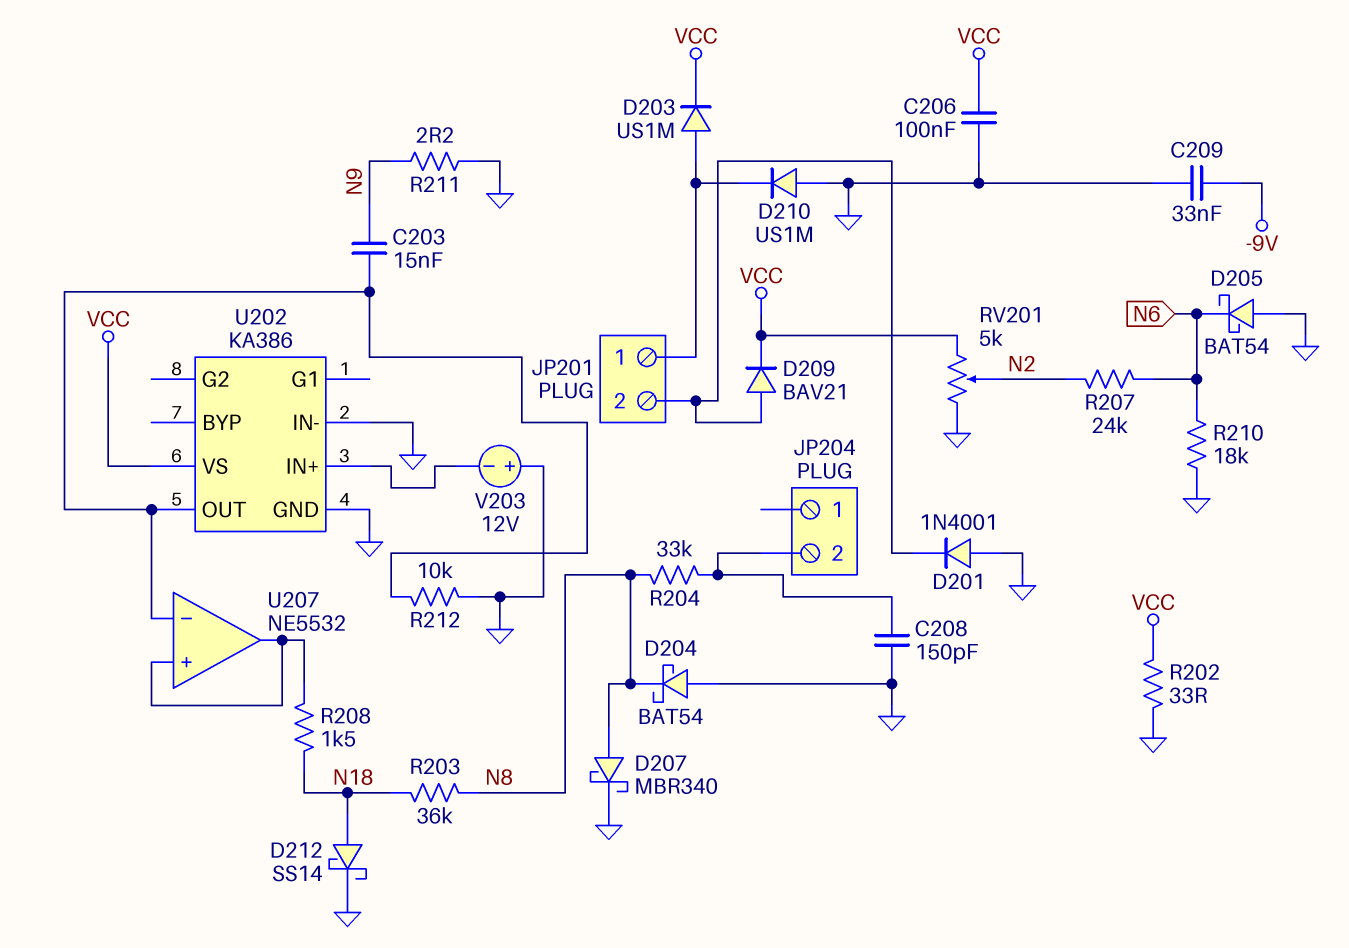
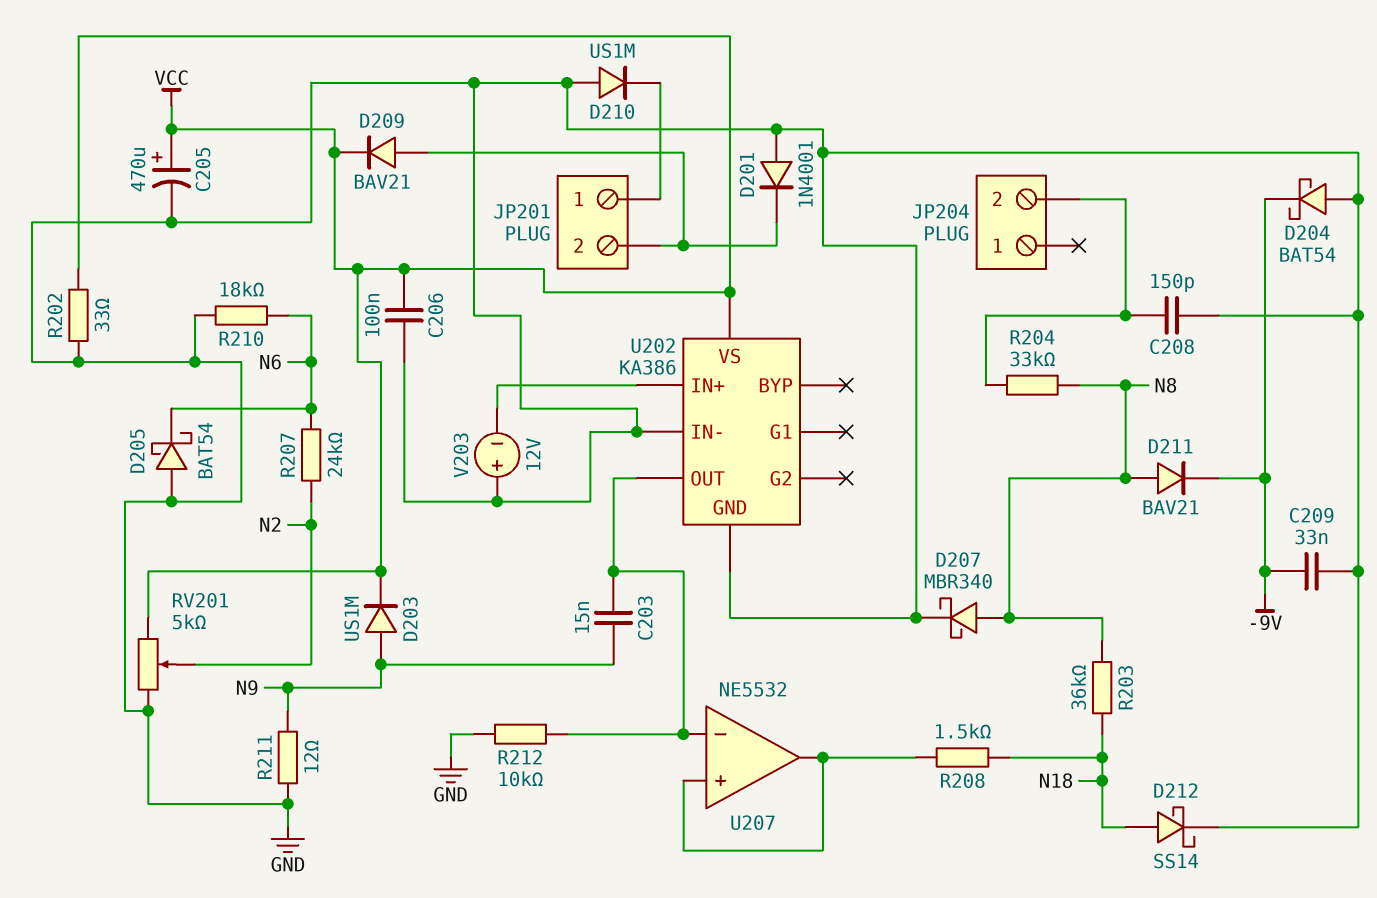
C205: none -> 470uF (plus VCC, minus GND)
D203: diode US1M (A JP201/1, K VCC) -> diode US1M (A N9, K VCC)
D204: schottky BAT54 (A GND, K N8) -> schottky BAT54 (A GND, K -9V)
D211: none -> diode BAV21 (A N8, K -9V)
R211: 2.2 (GND, N9) -> 12 (GND, N9)

